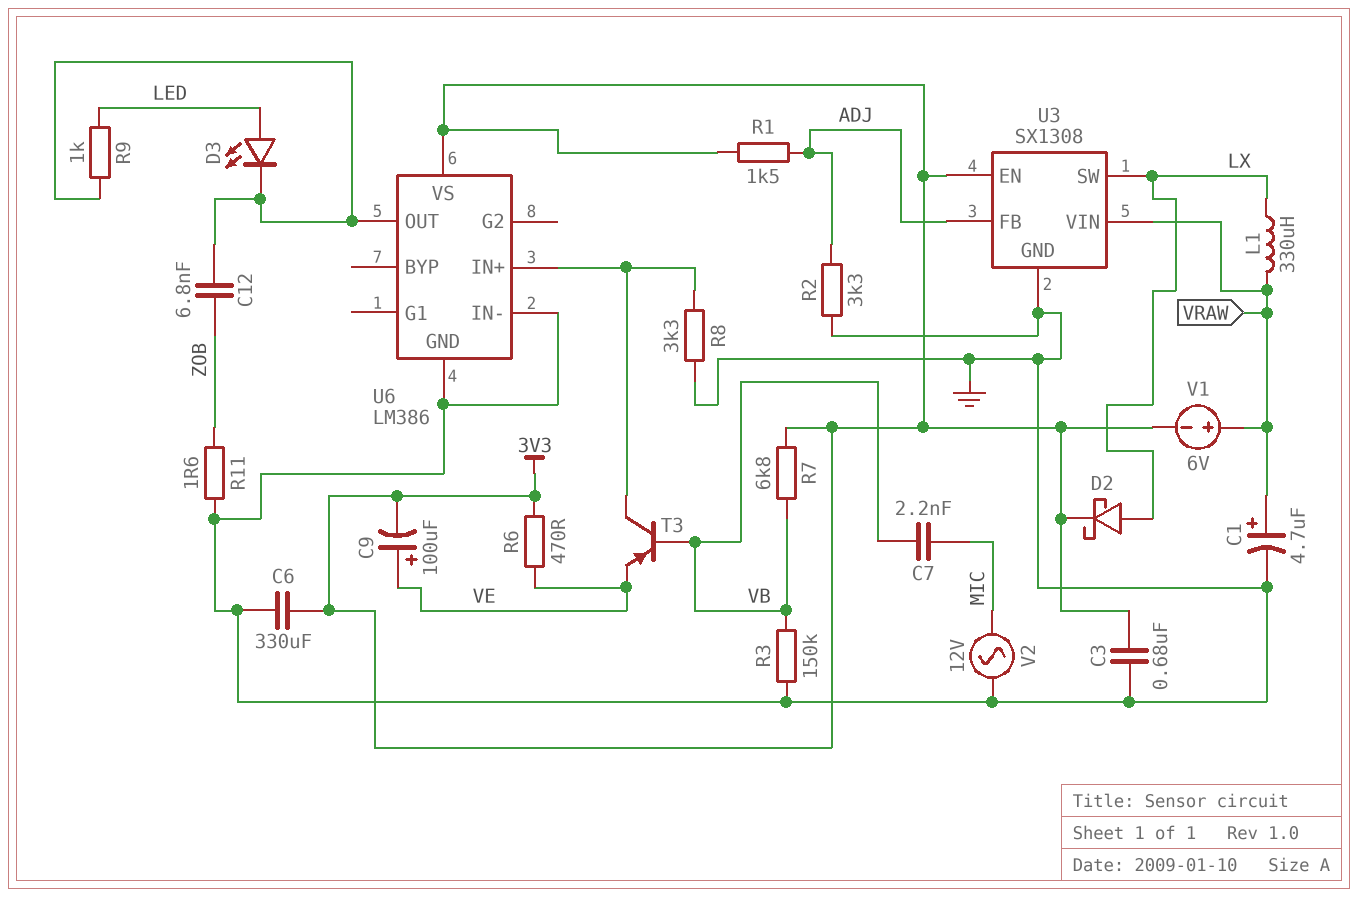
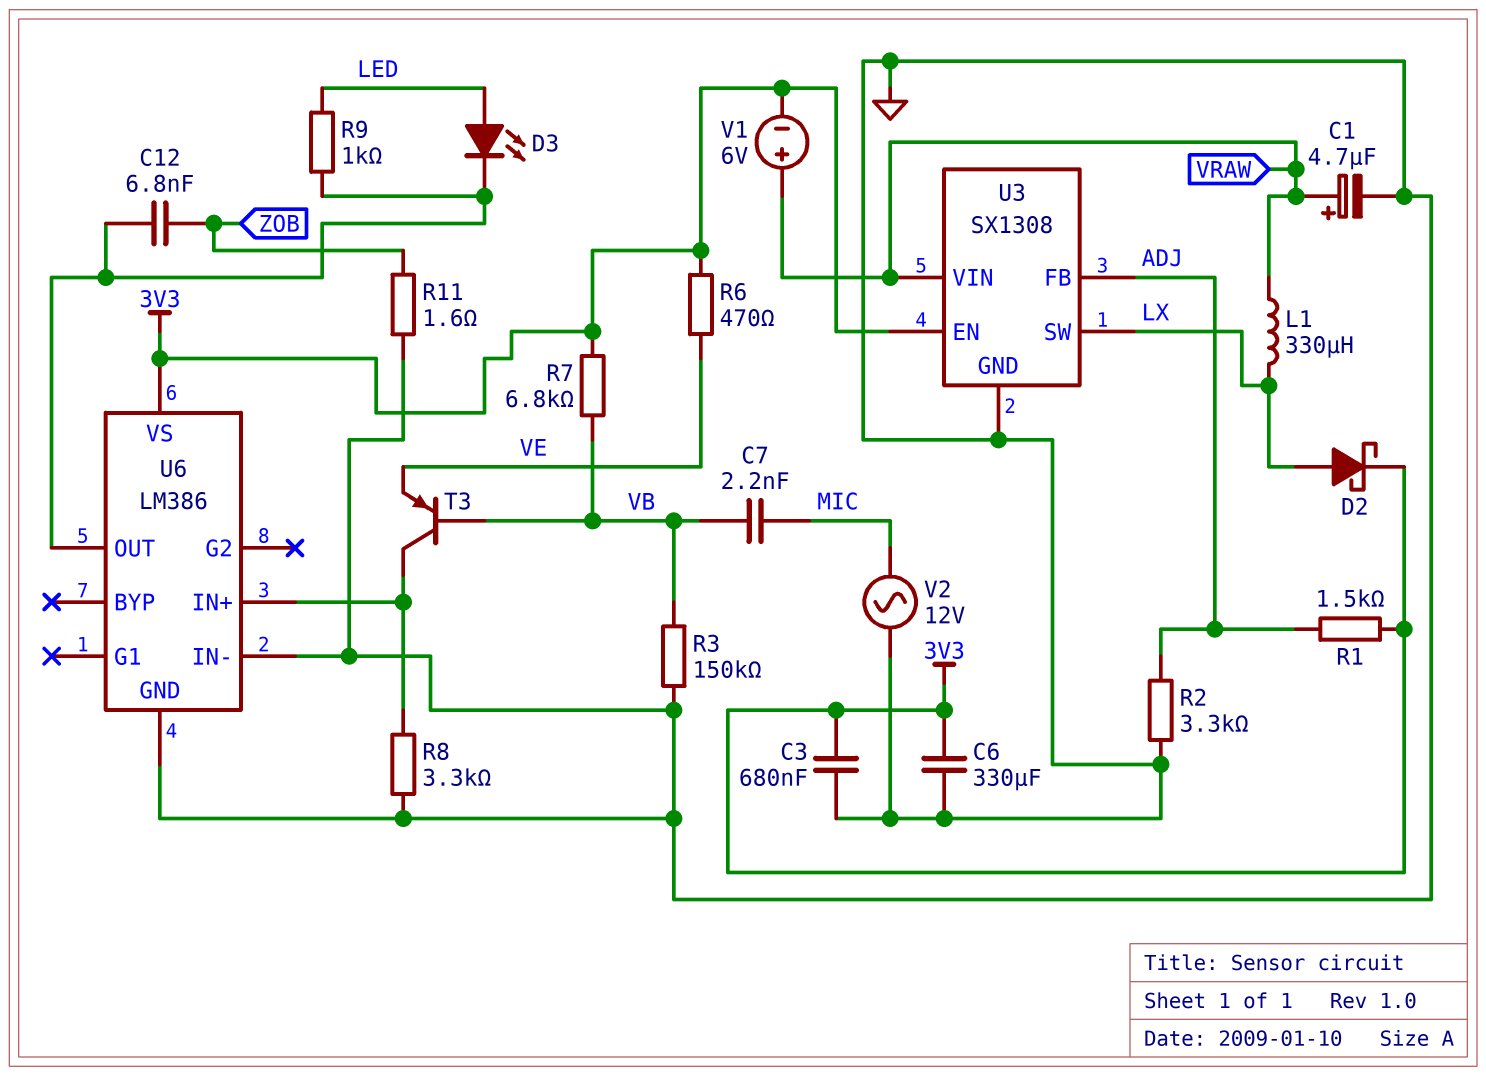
C9: 100uF (plus VE, minus 3V3) -> none

